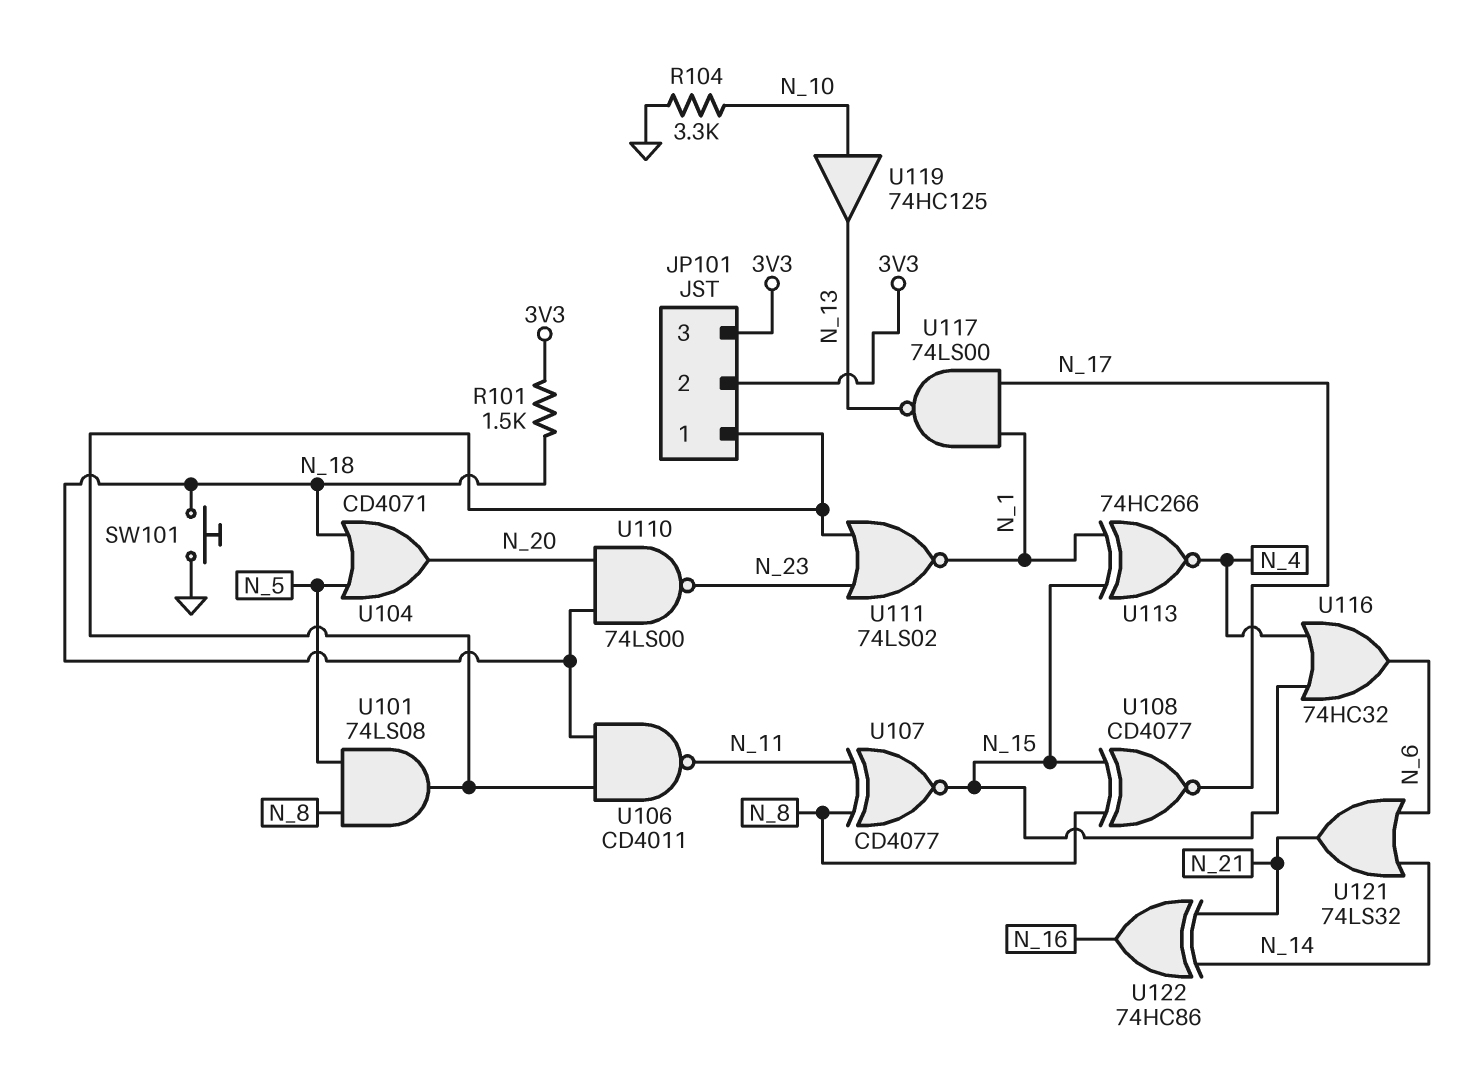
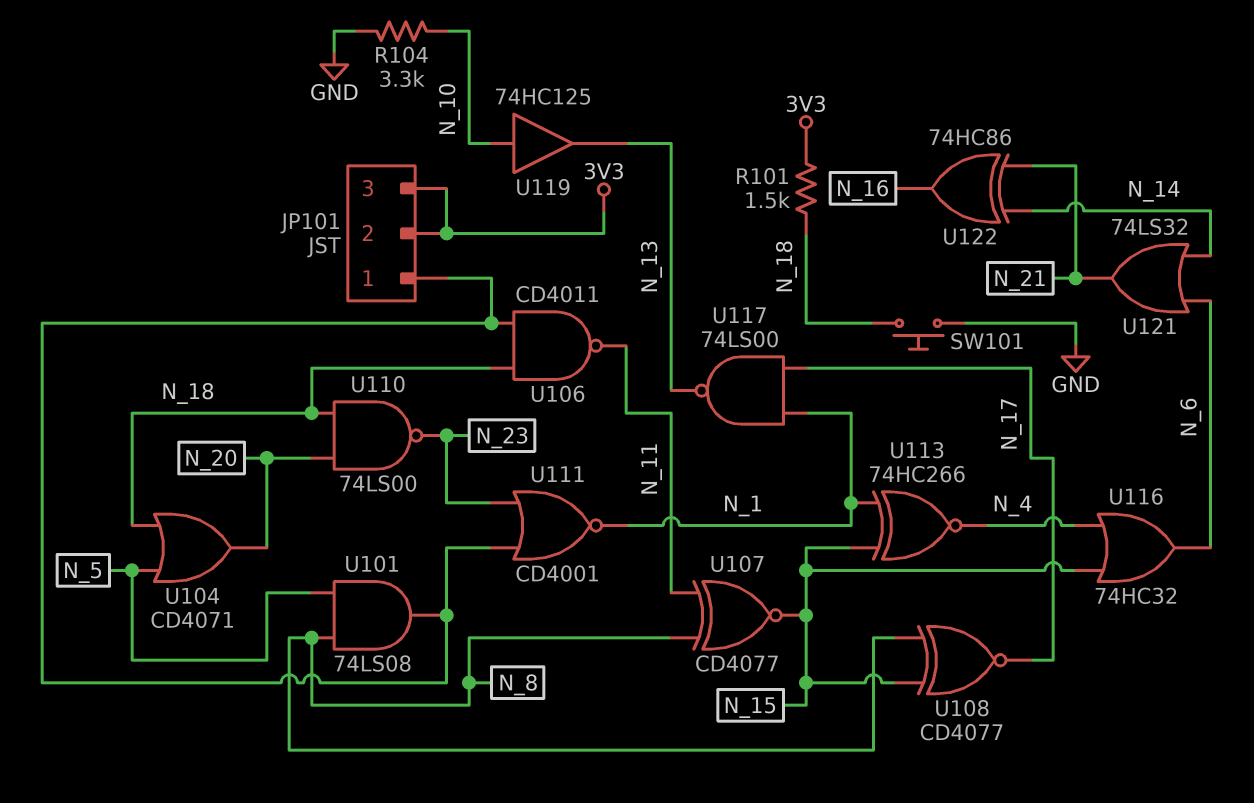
U111: NOR 74LS02 (in JP101/1, in N_23, out N_1) -> NOR CD4001 (in JP101/1, in N_23, out N_1)

